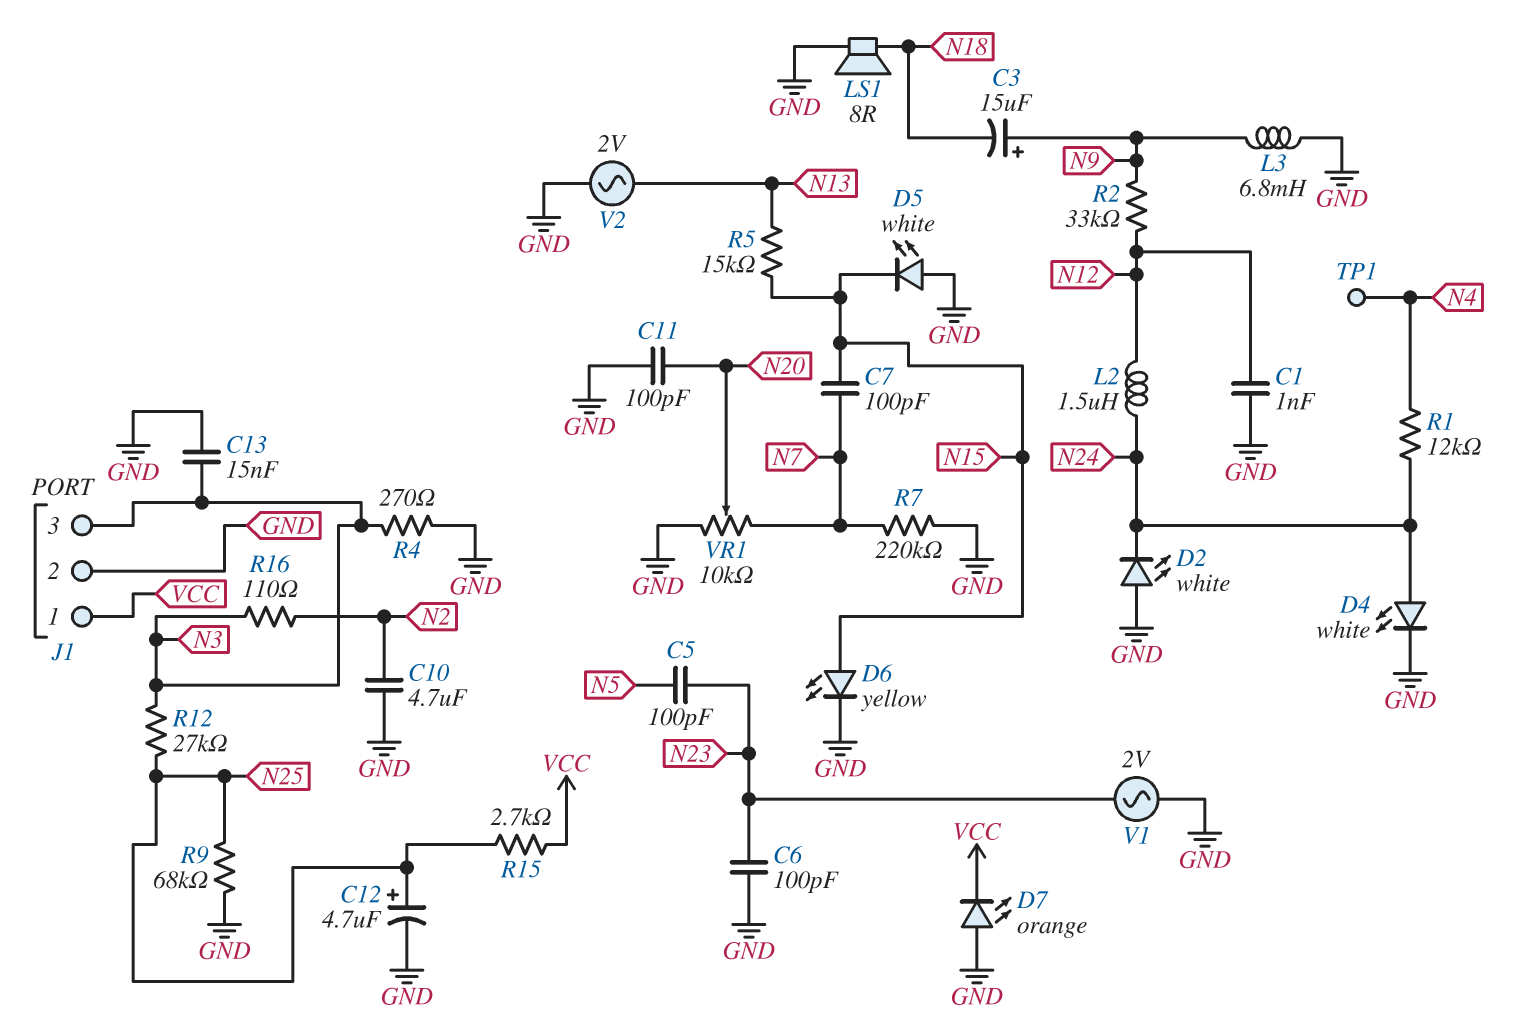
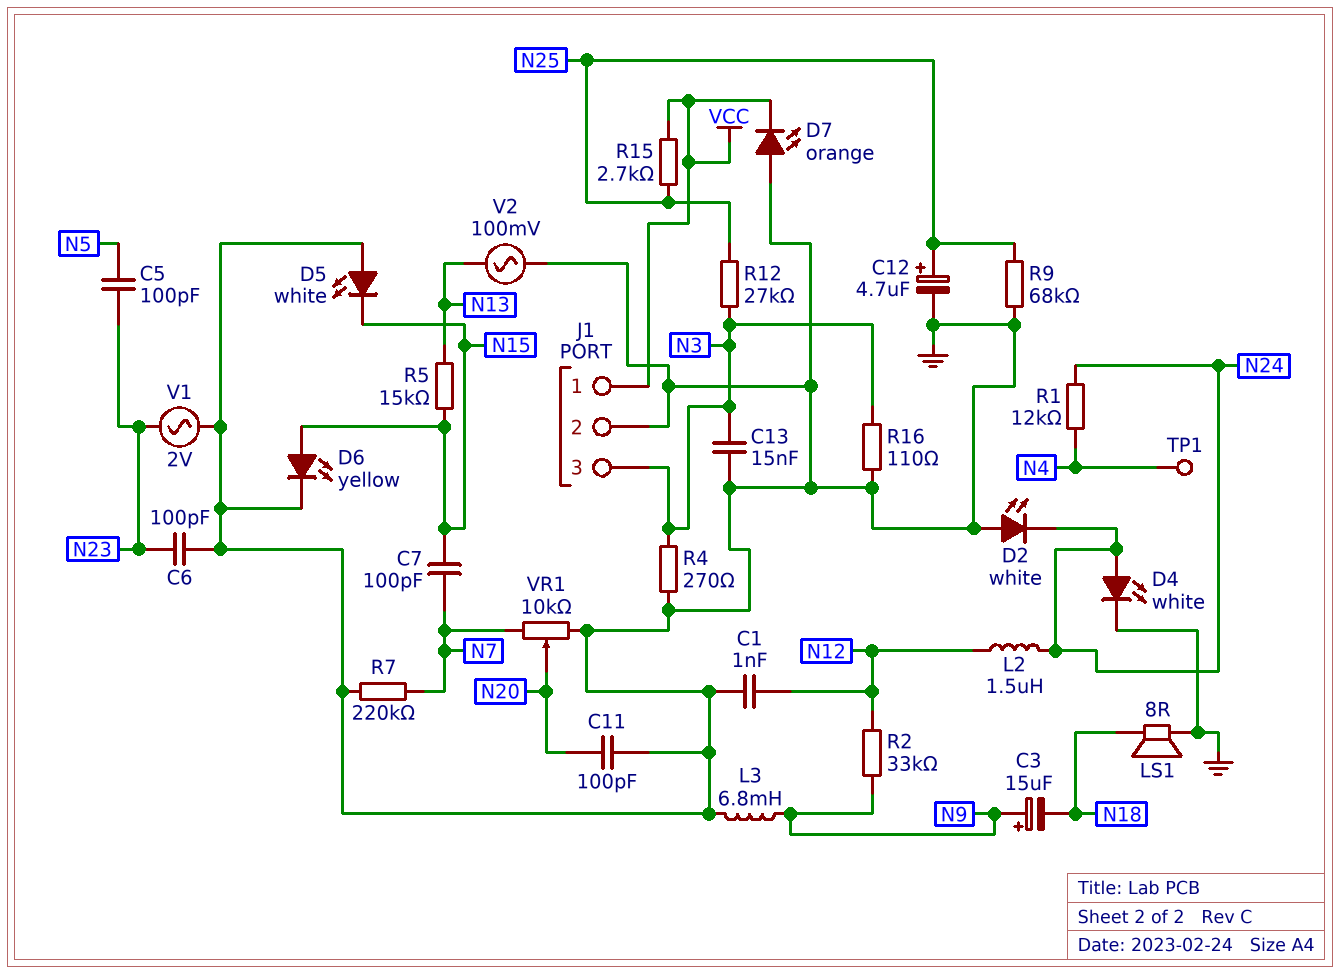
C10: 4.7uF (GND, N2) -> none
R16: 110 (N2, N3) -> 110 (GND, N3)
V2: AC 2V (GND, N13) -> AC 100mV (GND, N13)

